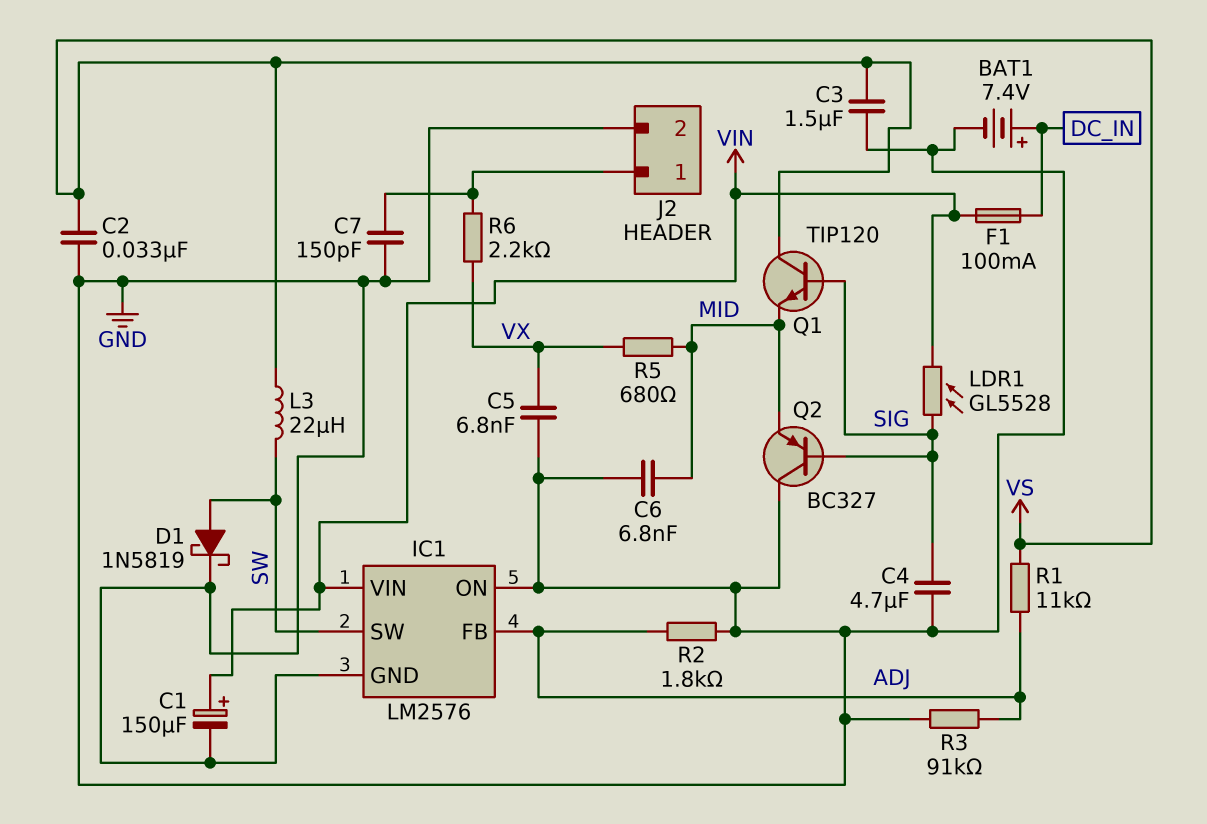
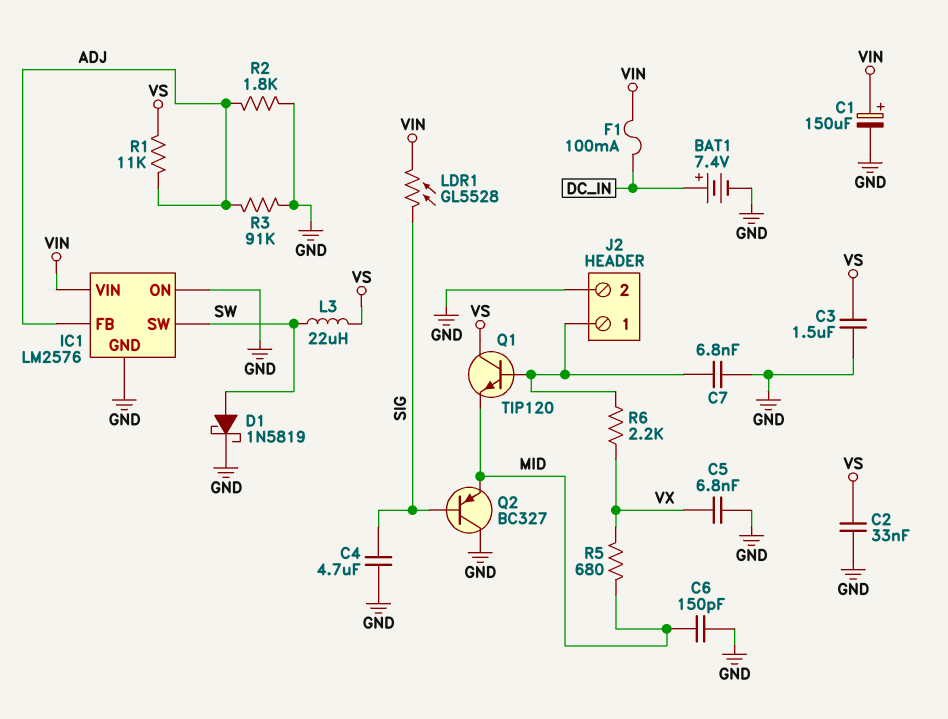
C6: 6.8nF (GND, MID) -> 150pF (GND, MID)
C7: 150pF (GND, J2/1) -> 6.8nF (GND, J2/1)
Q1: NPN TIP120 (B SIG, C VS, E MID) -> NPN TIP120 (B J2/1, C VS, E MID)

